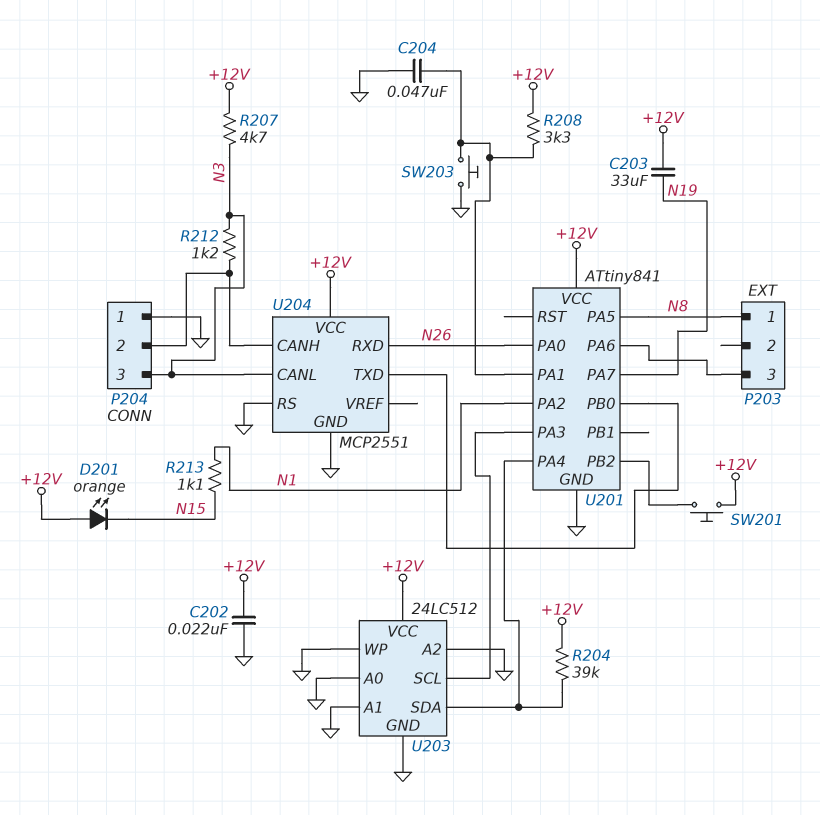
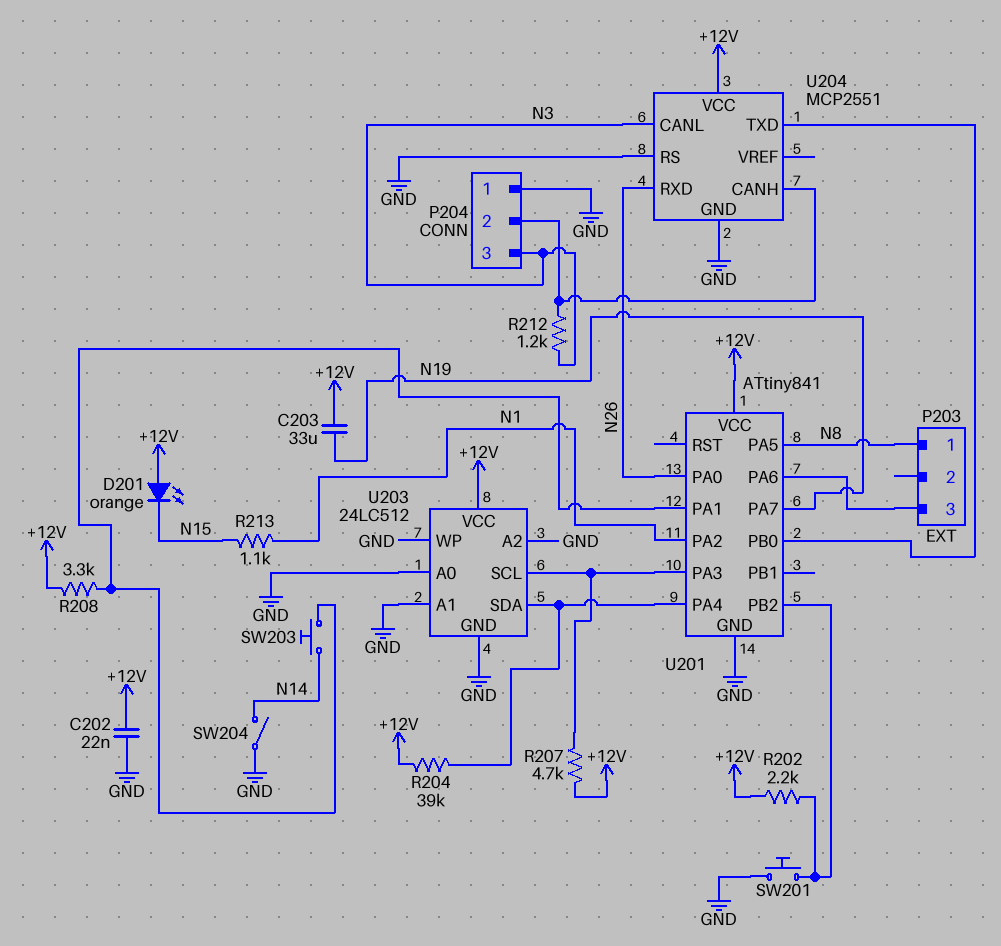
C204: 47nF (GND, U201/PA1) -> none
R202: none -> 2.2k (+12V, U201/PB2)
R207: 4.7k (+12V, N3) -> 4.7k (+12V, U201/PA3)
SW201: button (+12V, U201/PB2) -> button (GND, U201/PB2)
SW203: button (GND, U201/PA1) -> button (N14, U201/PA1)
SW204: none -> switch (GND, N14)

